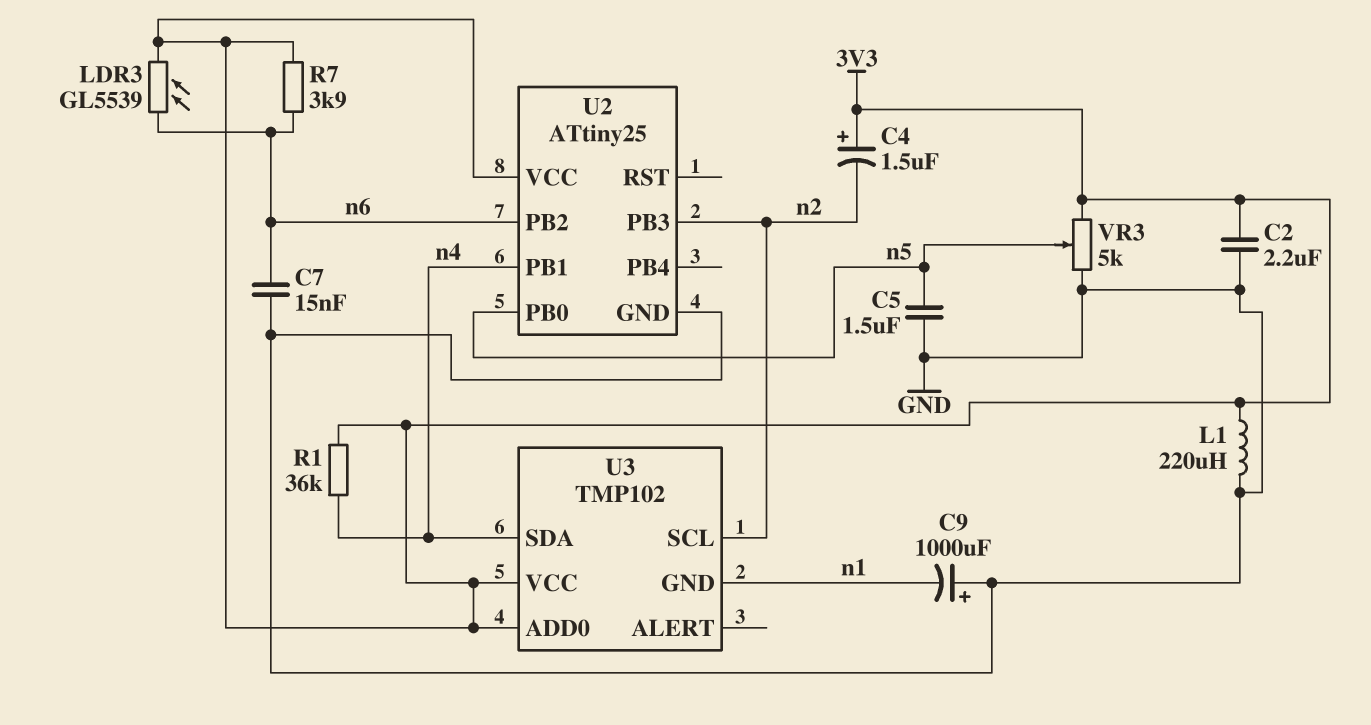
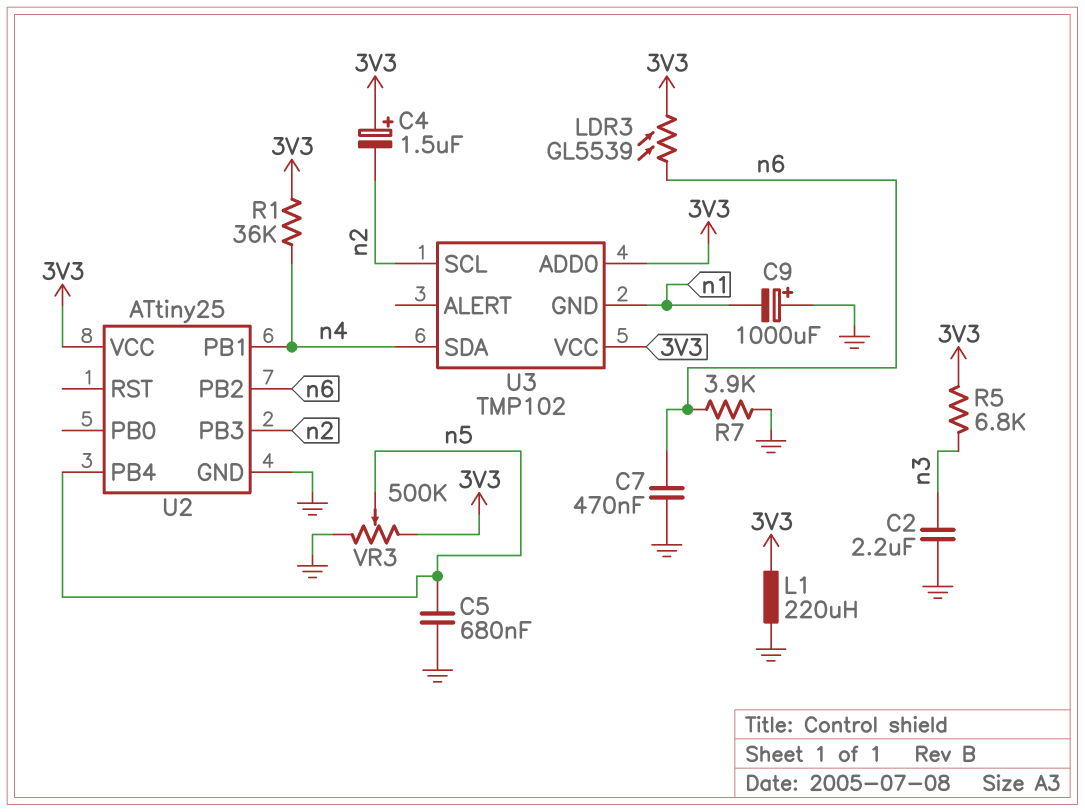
C2: 2.2uF (3V3, GND) -> 2.2uF (GND, n3)
C5: 1.5uF (GND, n5) -> 680nF (GND, n5)
C7: 15nF (GND, n6) -> 470nF (GND, n6)
R5: none -> 6.8k (3V3, n3)
R7: 3.9k (3V3, n6) -> 3.9k (GND, n6)
U2 pin PB0: n5 -> none
U2 pin PB4: none -> n5
VR3: 5k (3V3, GND, wiper n5) -> 500k (3V3, GND, wiper n5)

